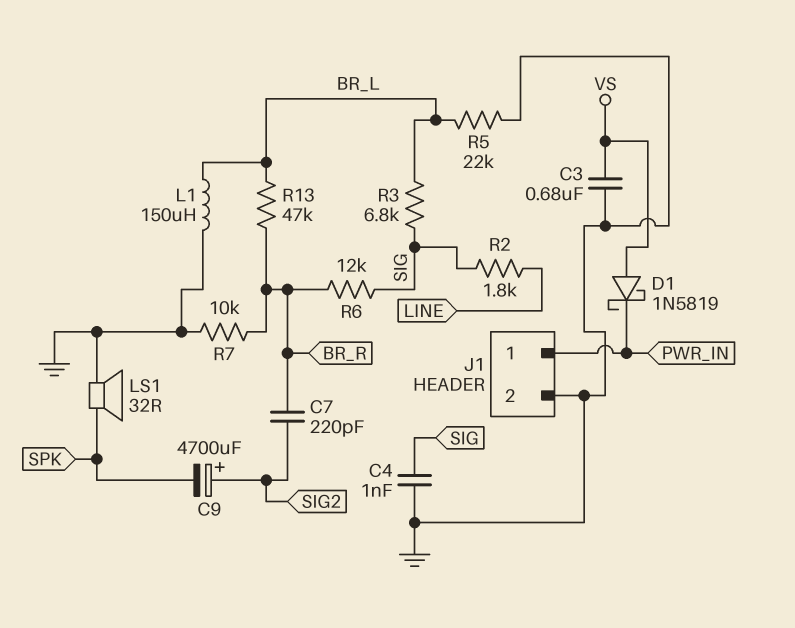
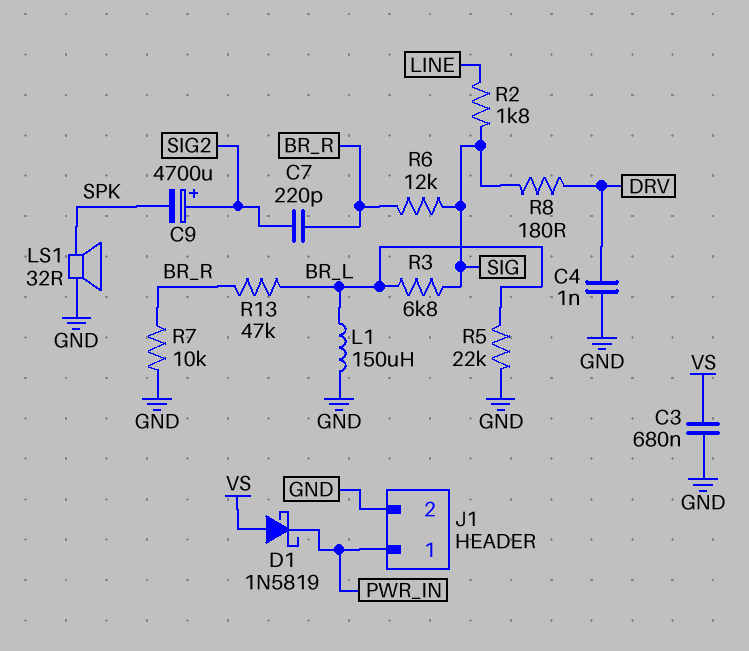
C4: 1nF (GND, SIG) -> 1nF (DRV, GND)
R8: none -> 180 (DRV, SIG)

